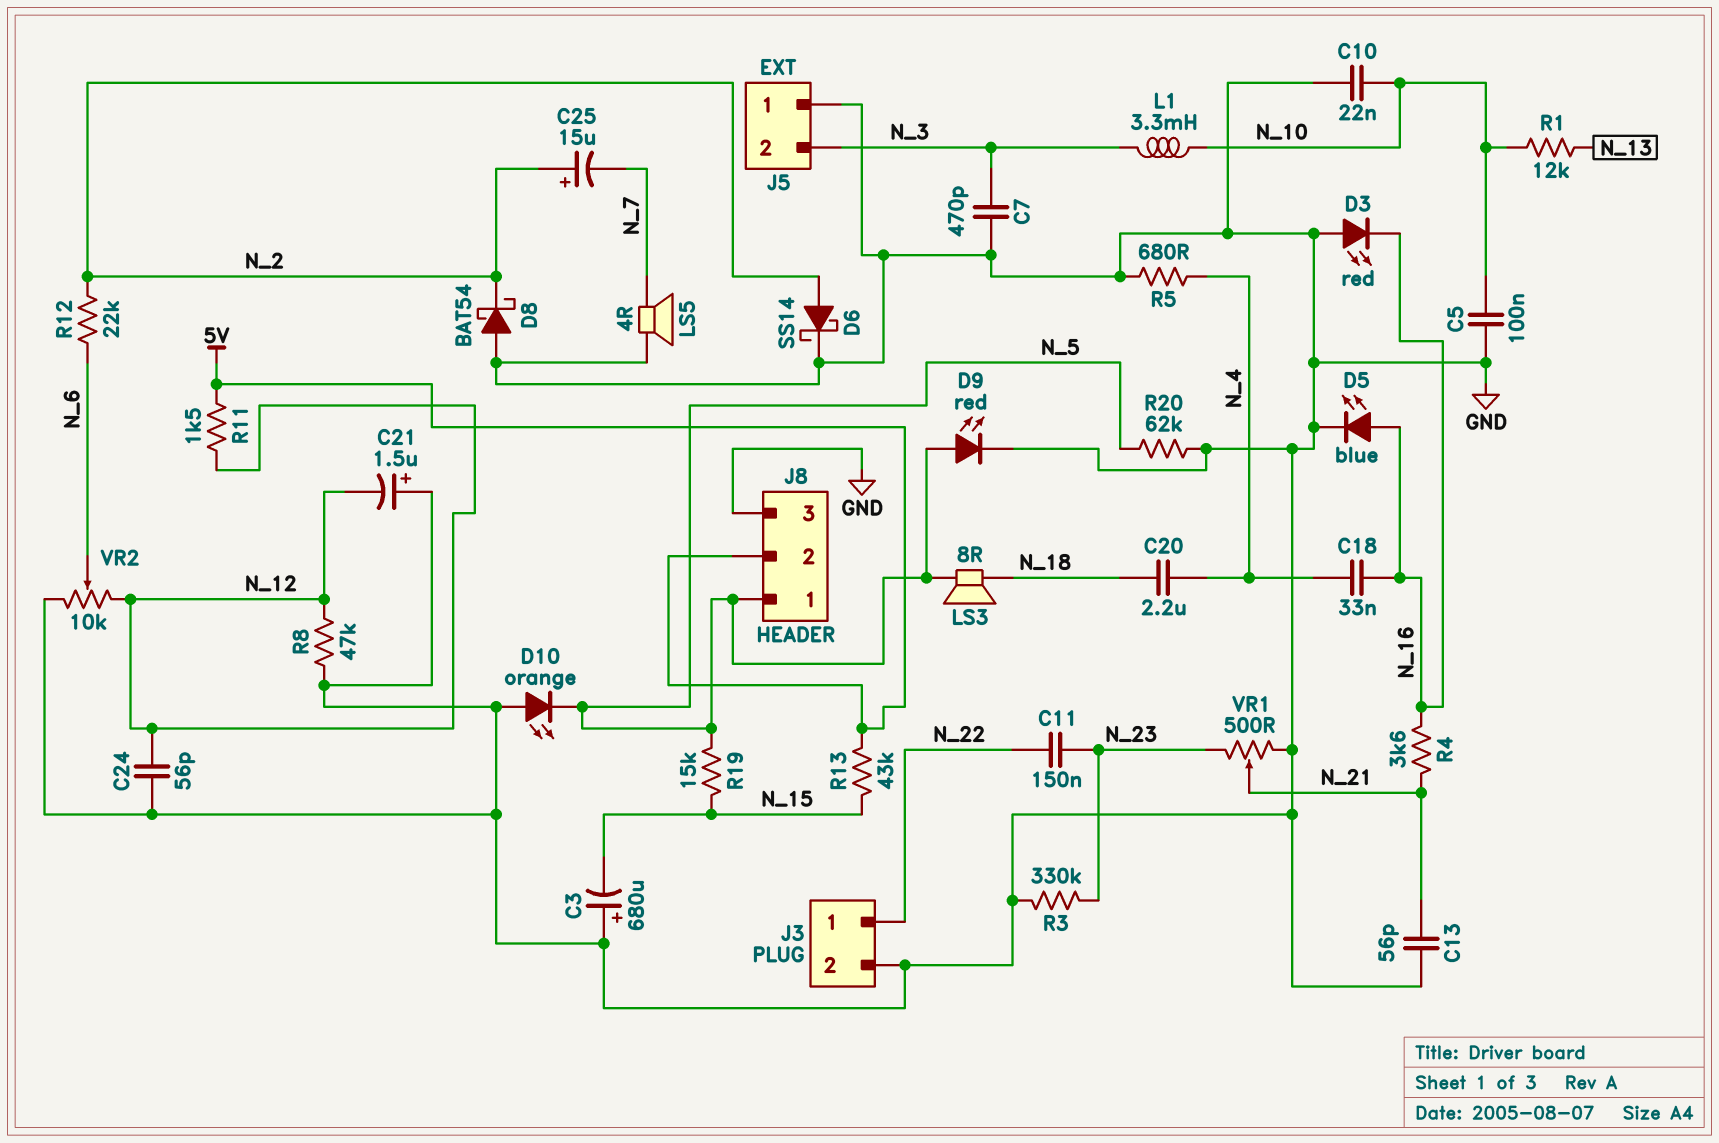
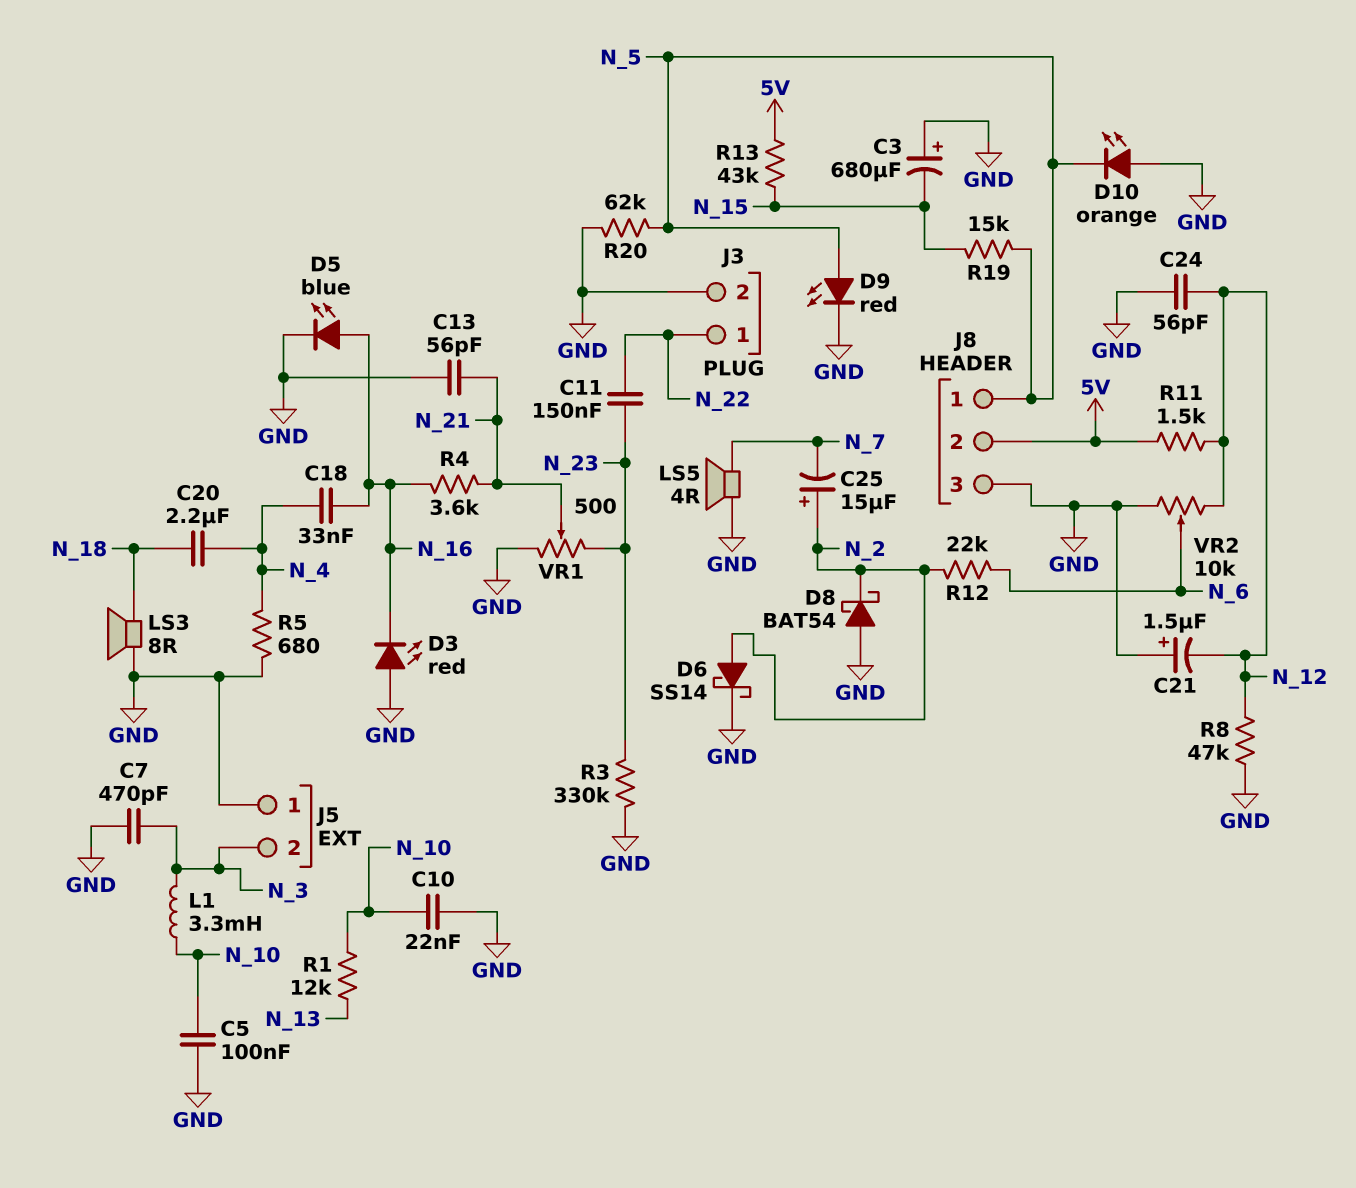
LS3: speaker 8R (N_5, N_18) -> speaker 8R (GND, N_18)

